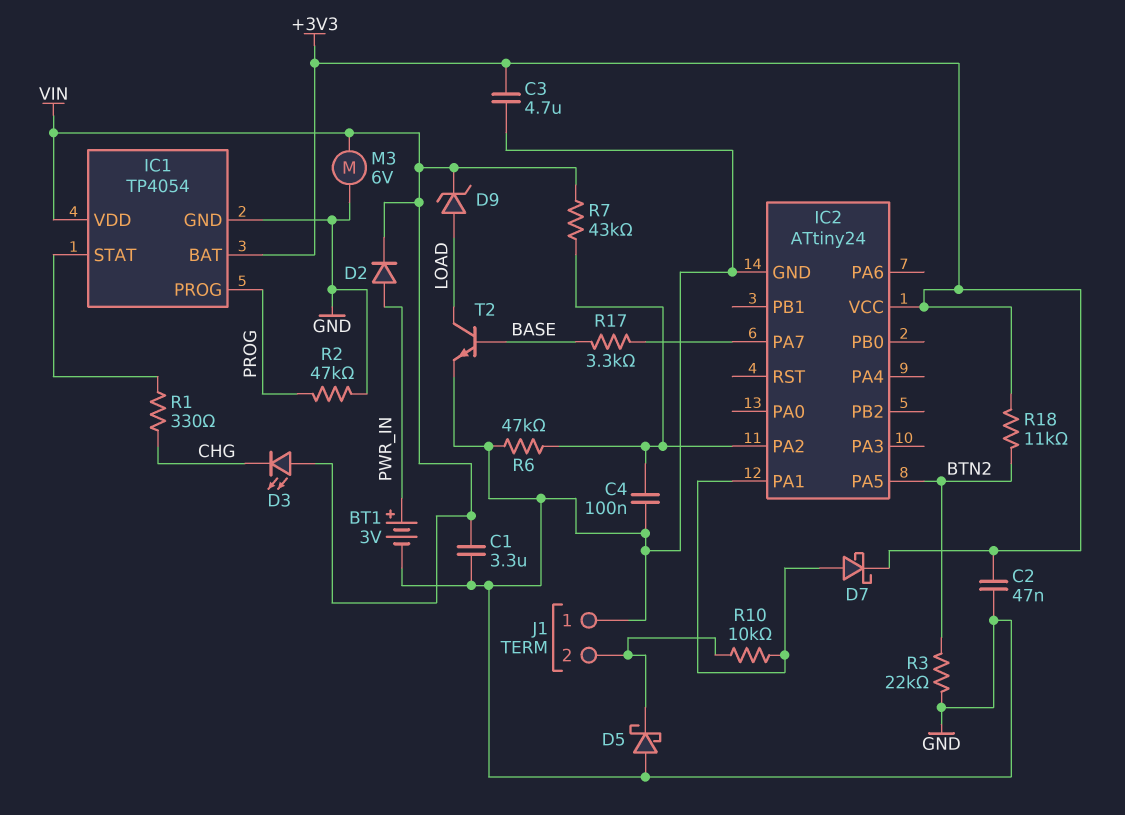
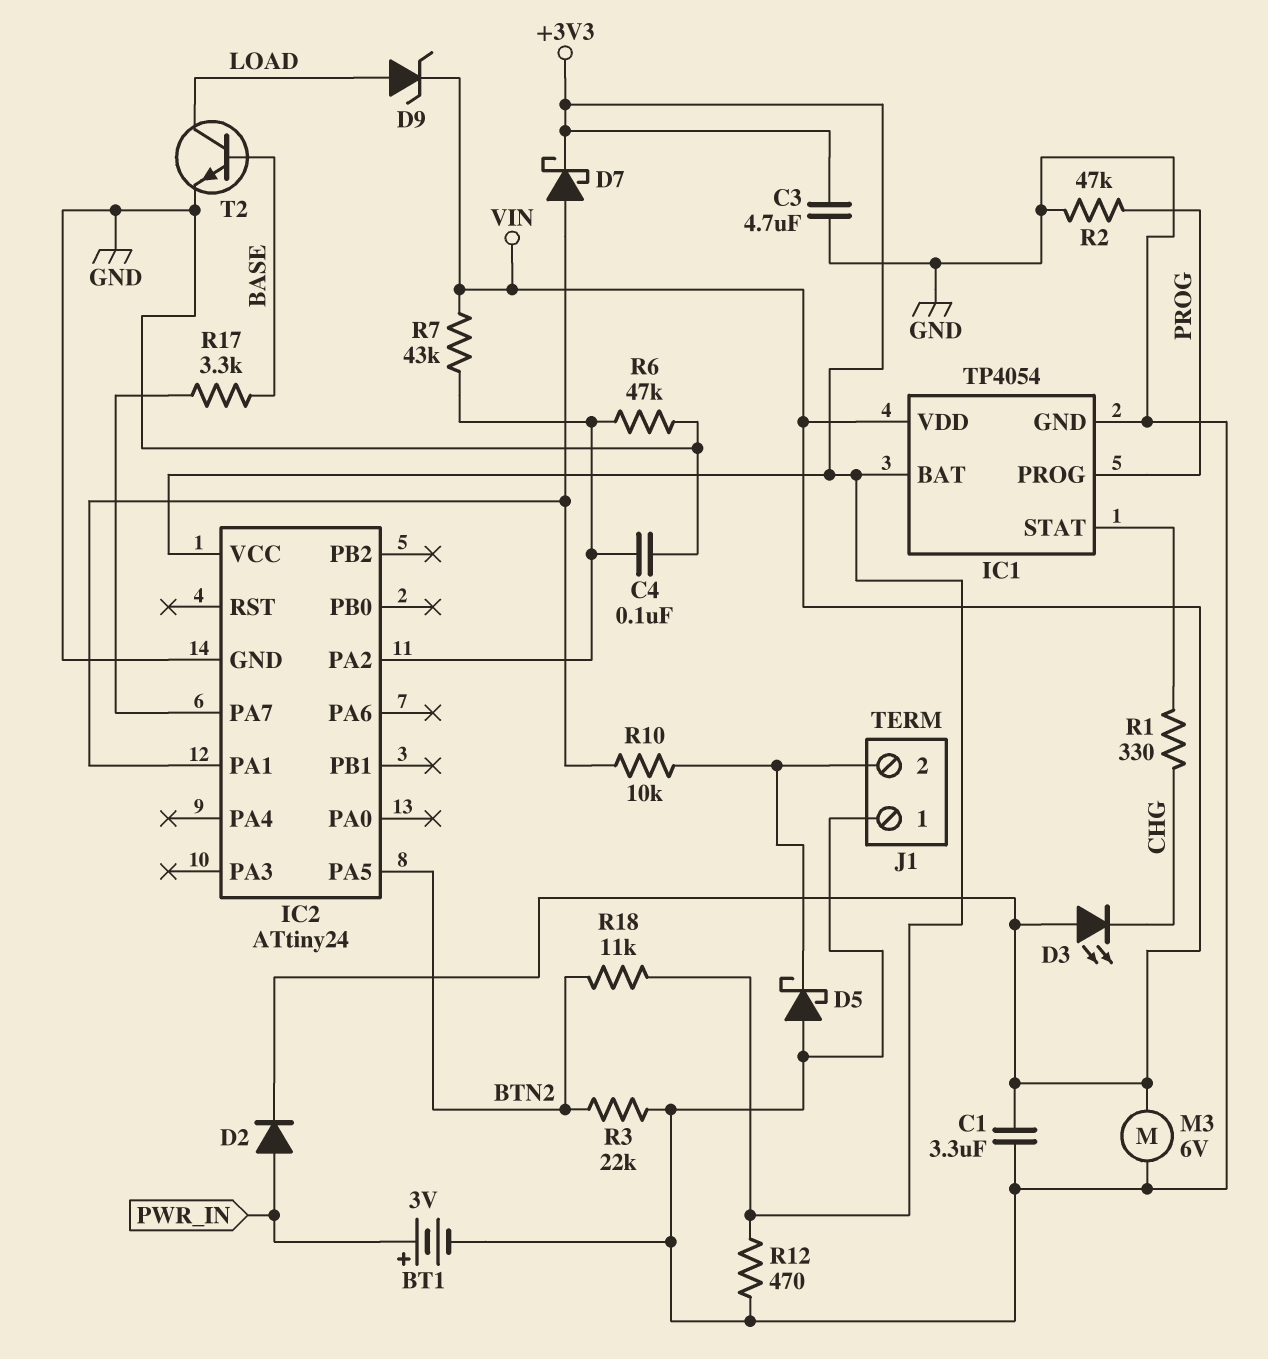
C2: 47nF (+3V3, GND) -> none
R12: none -> 470 (+3V3, GND)

